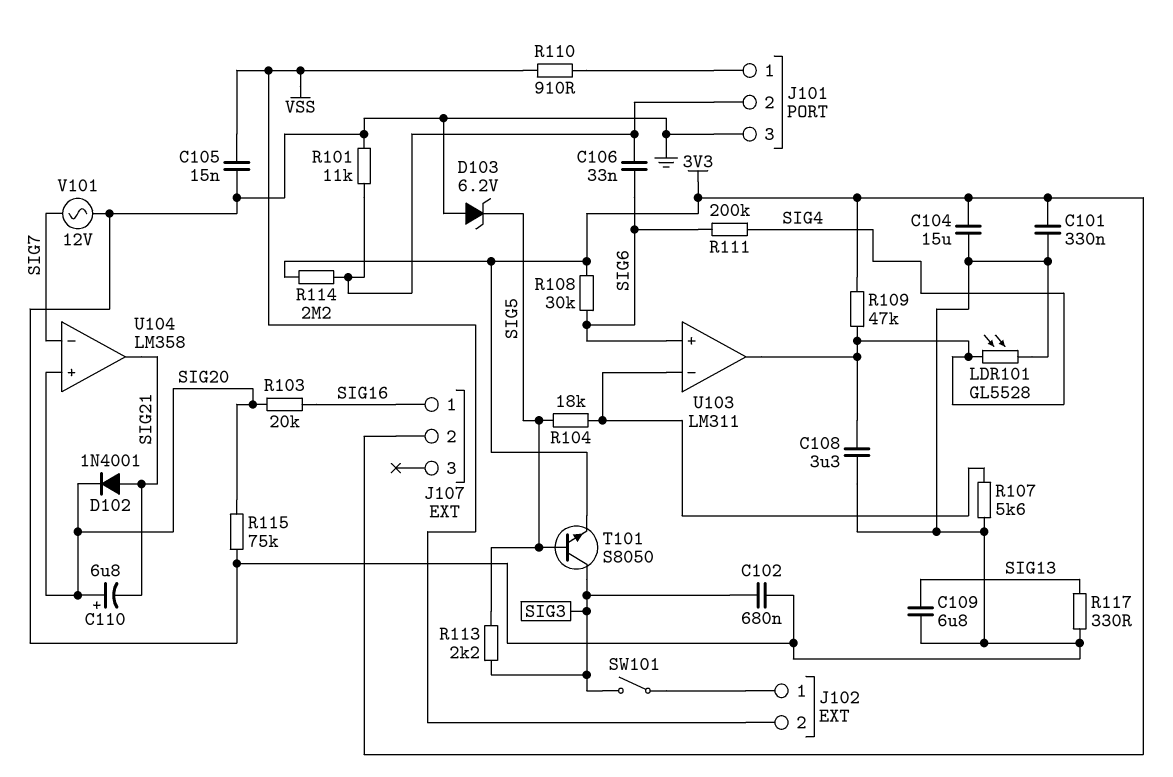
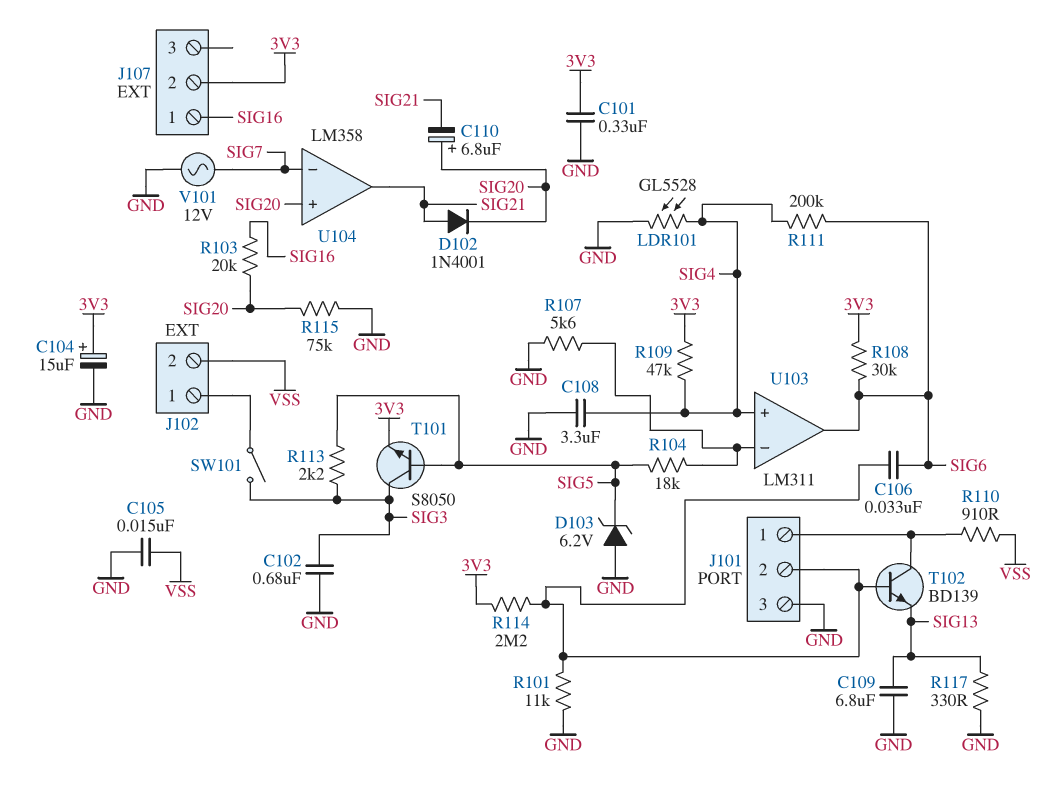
C104: 15uF (3V3, GND) -> 15uF (plus 3V3, minus GND)
T102: none -> NPN BD139 (B J101/2, C J101/1, E SIG13)
U103 pin in+: SIG6 -> SIG4
U103 pin out: SIG4 -> SIG6

